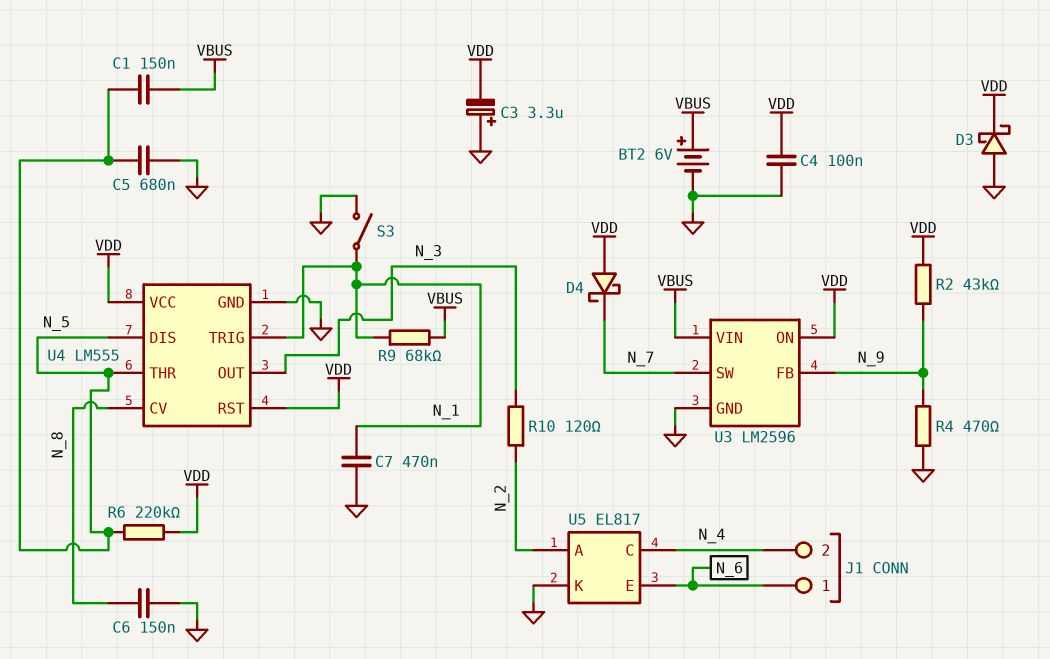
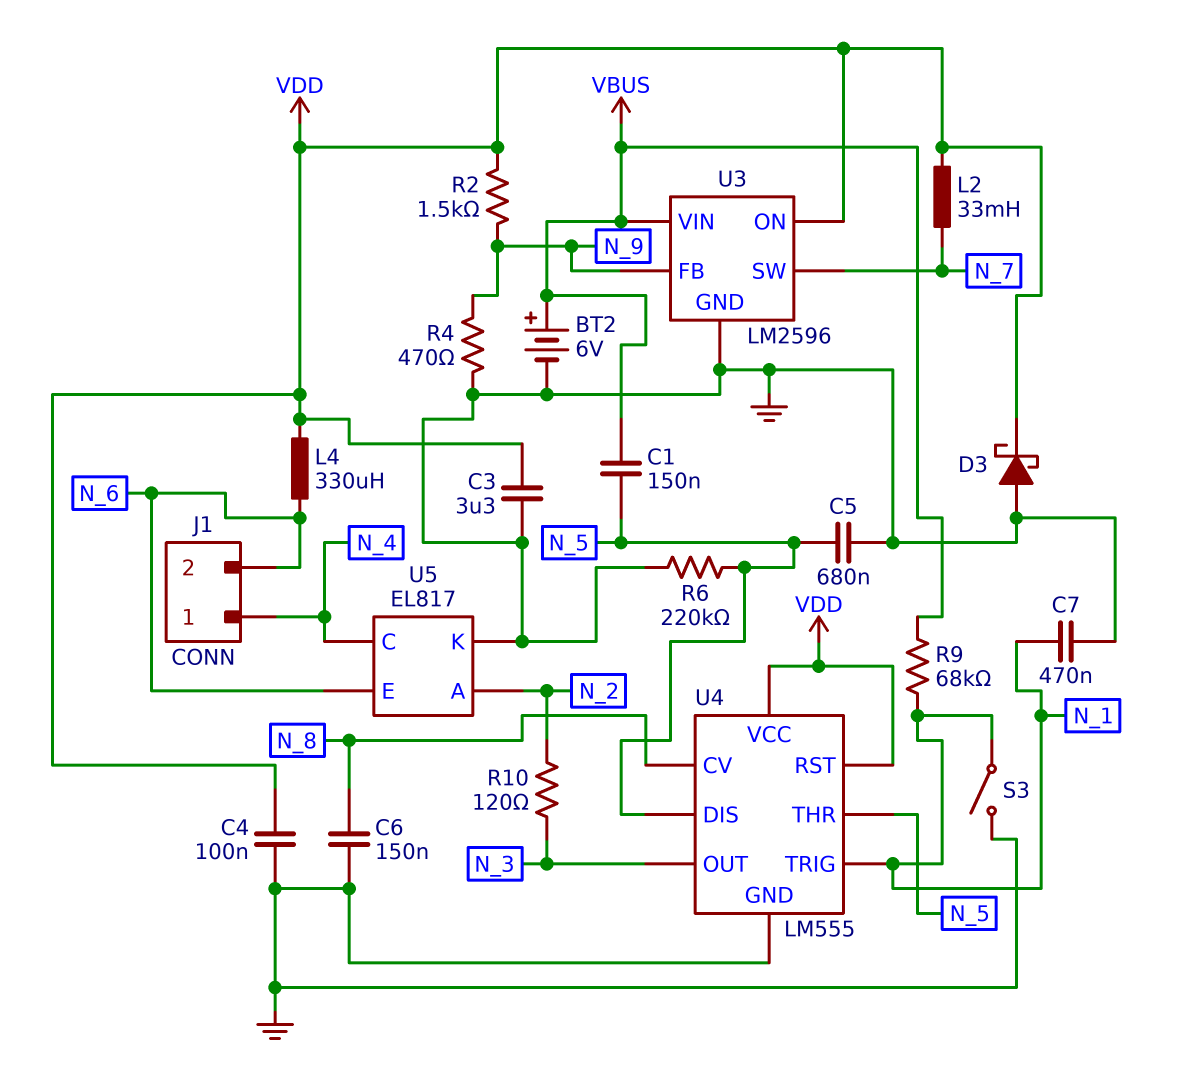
C3: 3.3uF (plus GND, minus VDD) -> 3.3uF (GND, VDD)
D4: schottky (A VDD, K N_7) -> none
J1 pin 1: N_6 -> N_4
J1 pin 2: N_4 -> N_6
L2: none -> 33mH (N_7, VDD)
L4: none -> 330uH (N_6, VDD)
R2: 43k (N_9, VDD) -> 1.5k (N_9, VDD)
R6: 220k (N_5, VDD) -> 220k (GND, N_5)

